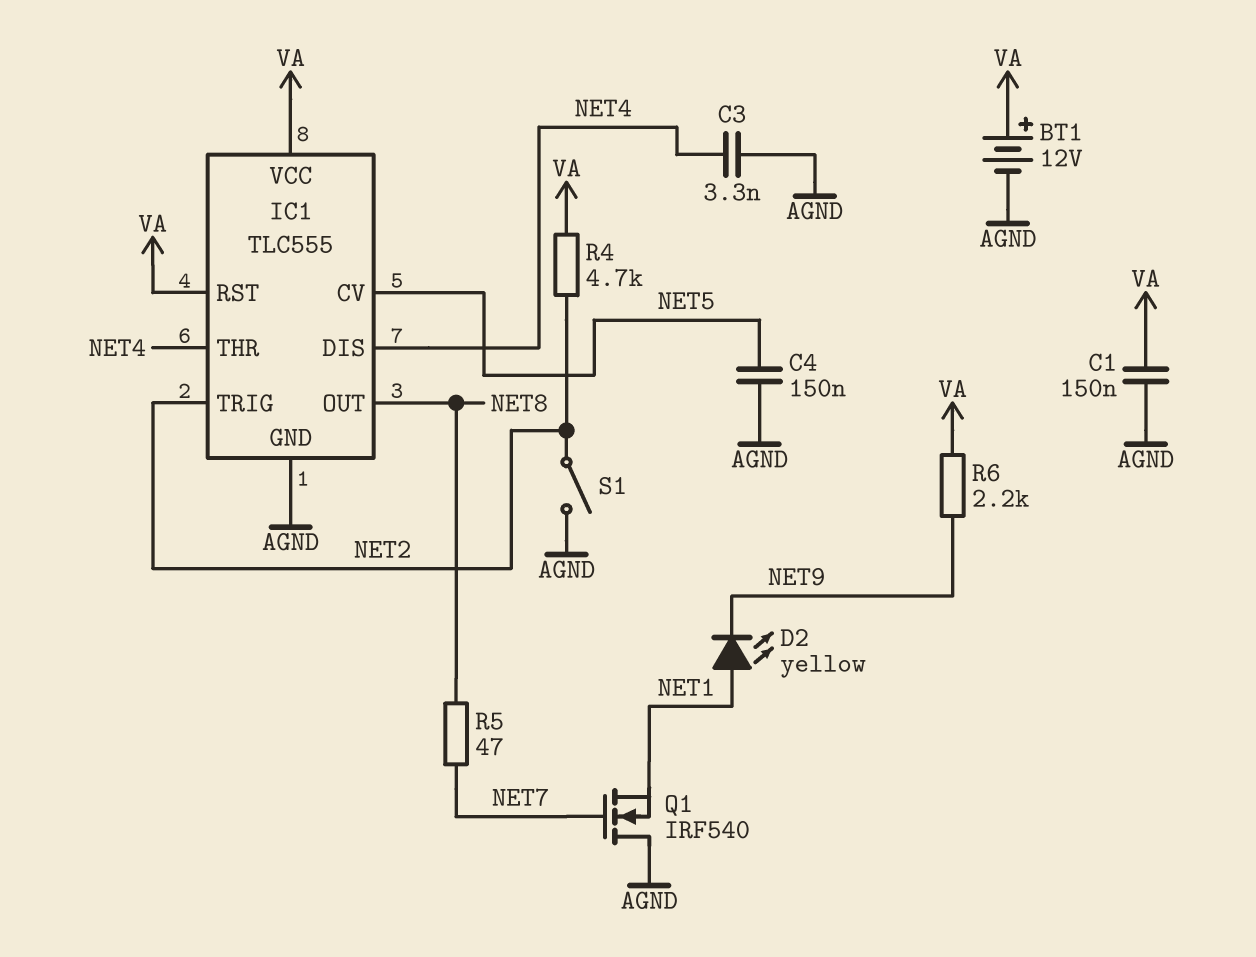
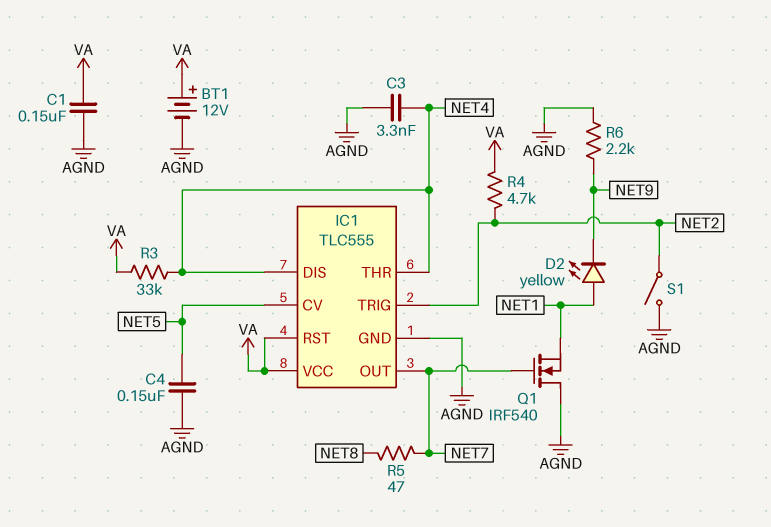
IC1 pin OUT: NET8 -> NET7
R3: none -> 33k (NET4, VA)
R6: 2.2k (NET9, VA) -> 2.2k (AGND, NET9)

